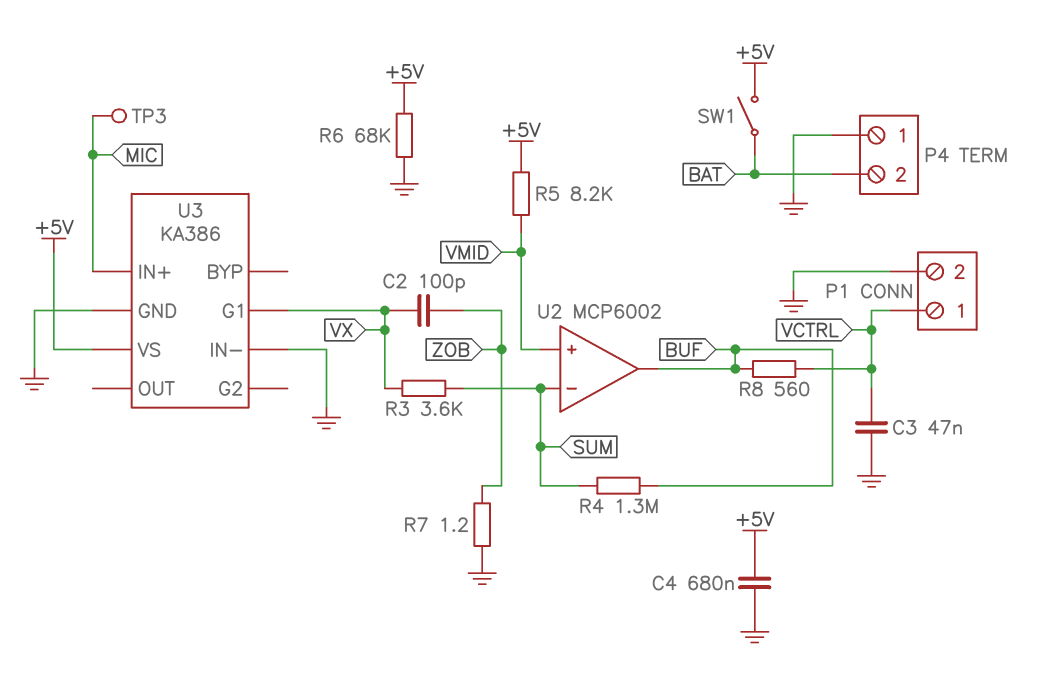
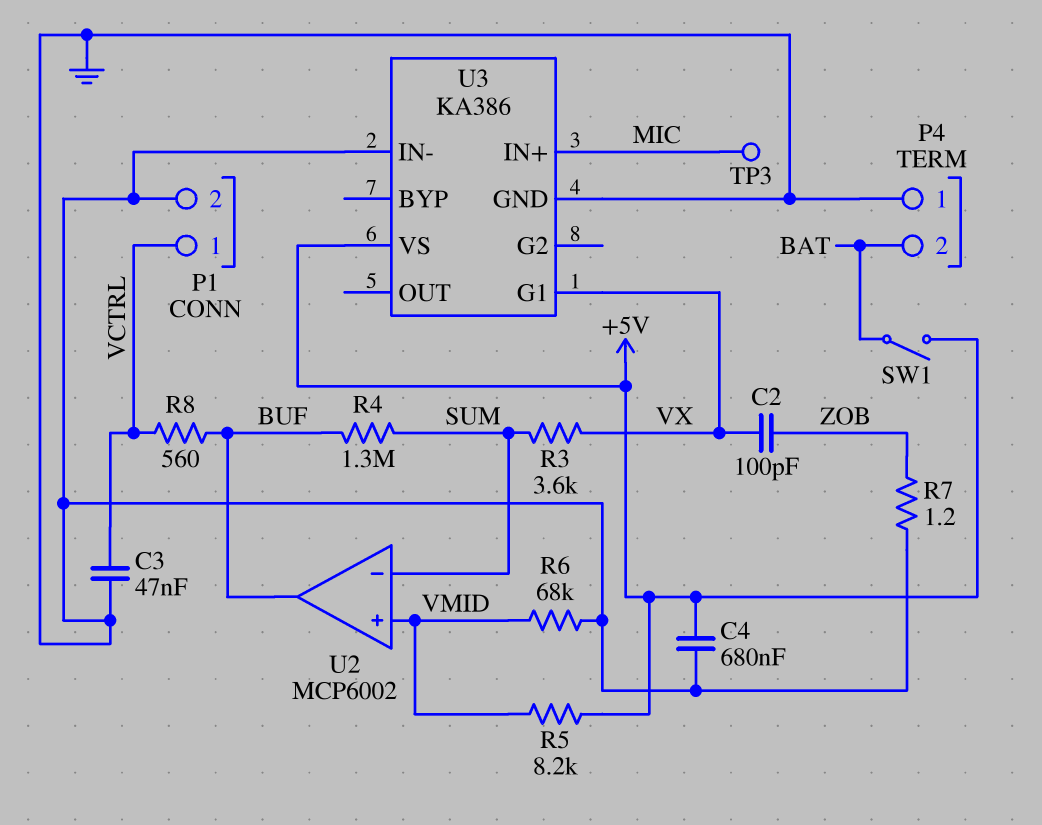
R6: 68k (+5V, GND) -> 68k (GND, VMID)

